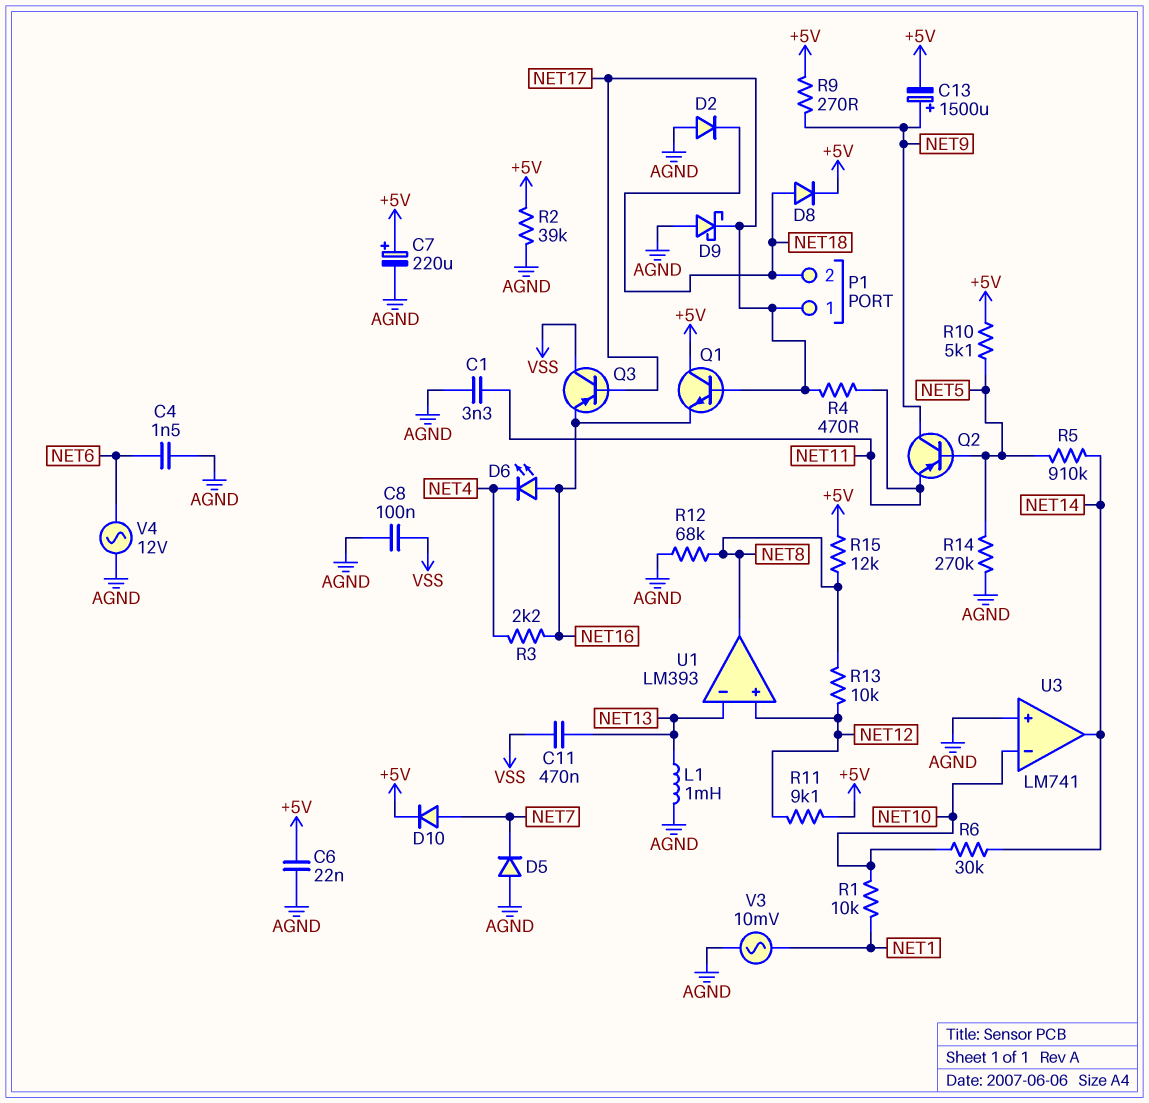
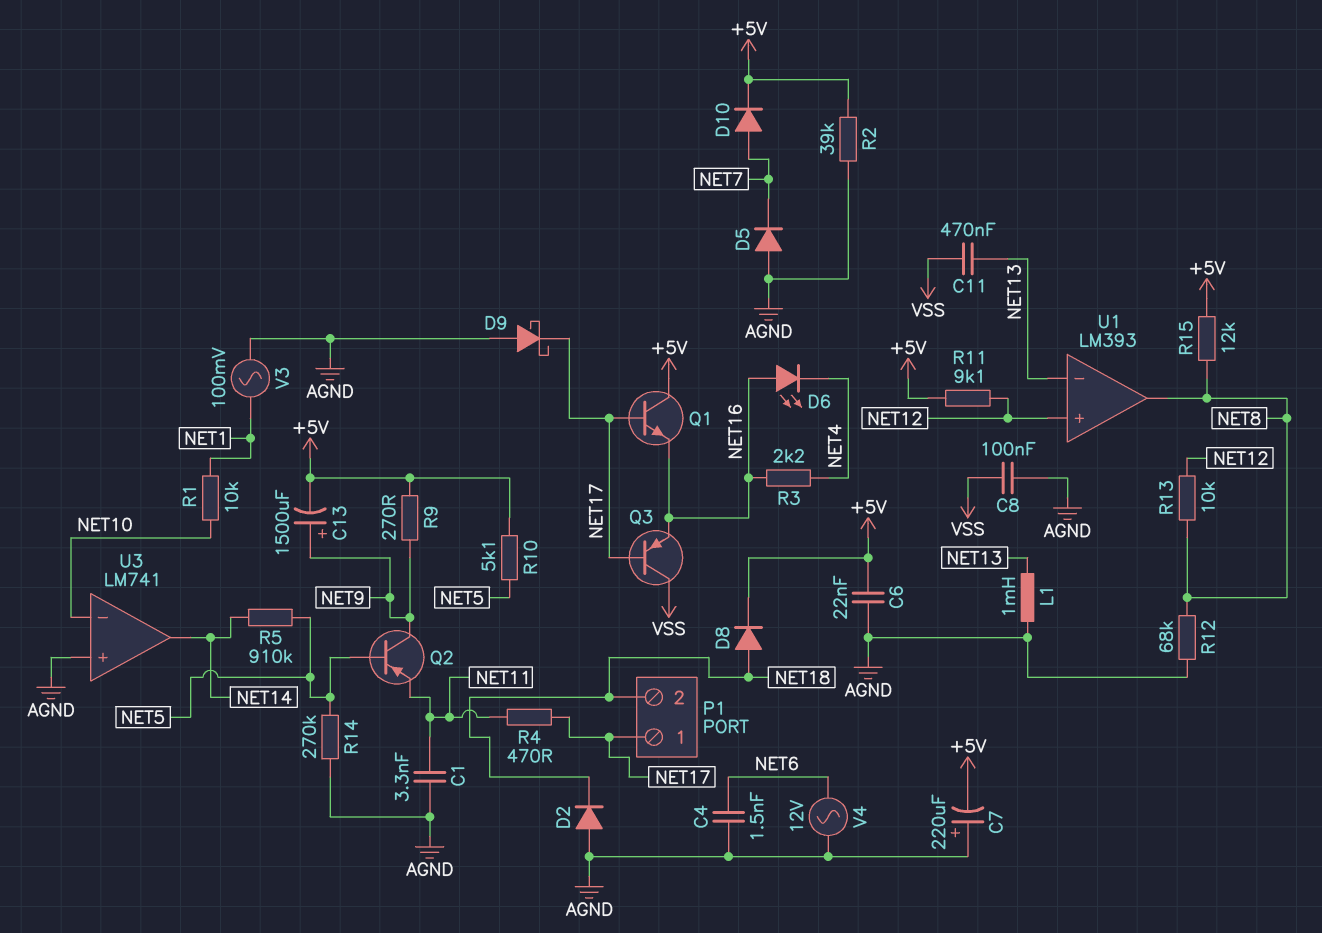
C7: 220uF (plus +5V, minus AGND) -> 220uF (plus AGND, minus +5V)
R6: 30k (NET10, NET14) -> none
V3: AC 10mV (AGND, NET1) -> AC 100mV (AGND, NET1)

